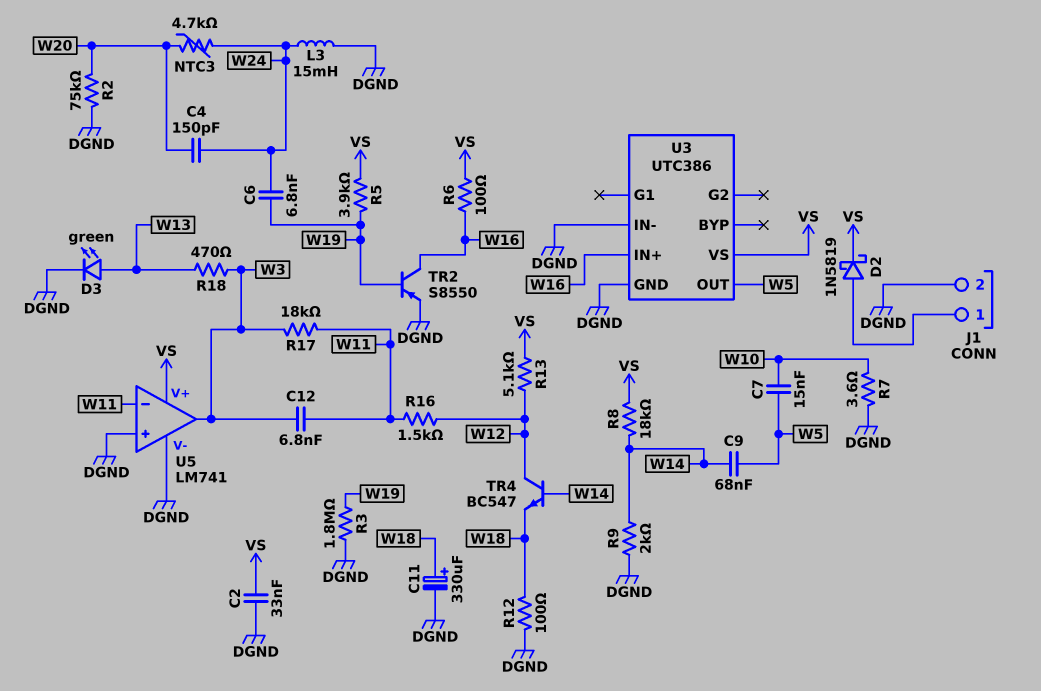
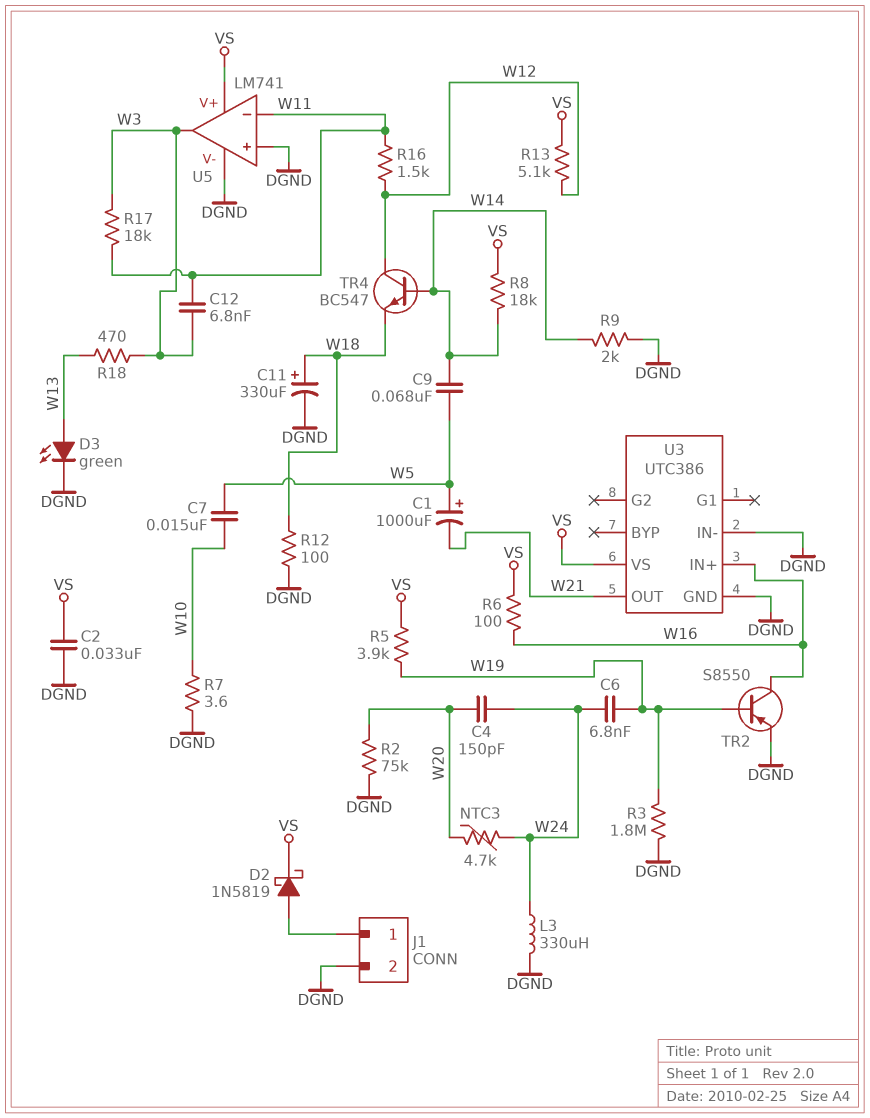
C1: none -> 1000uF (plus W5, minus W21)
L3: 15mH (DGND, W24) -> 330uH (DGND, W24)
U3 pin OUT: W5 -> W21

